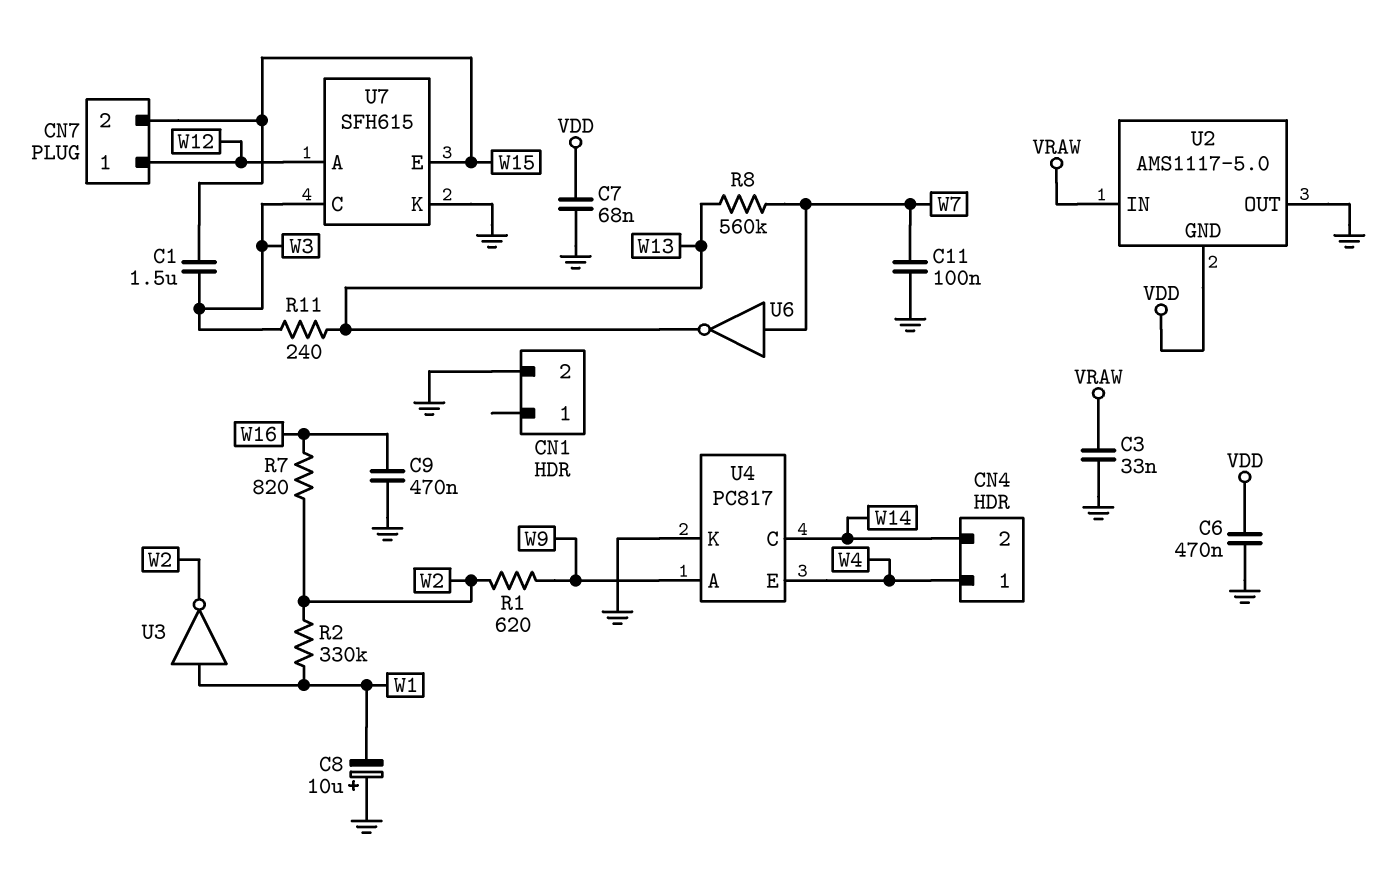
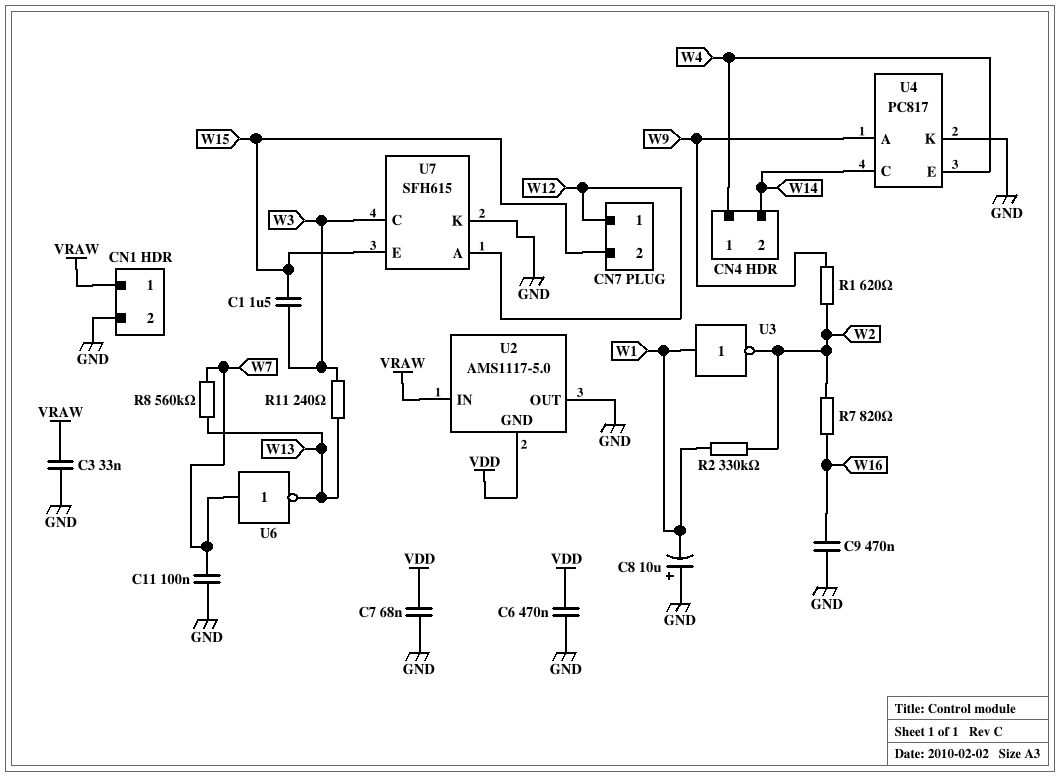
CN1 pin 1: none -> VRAW

